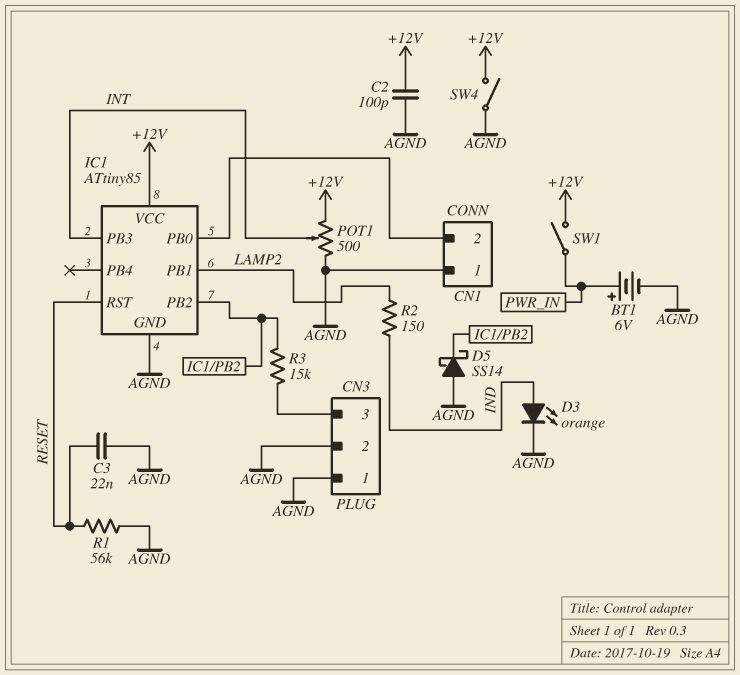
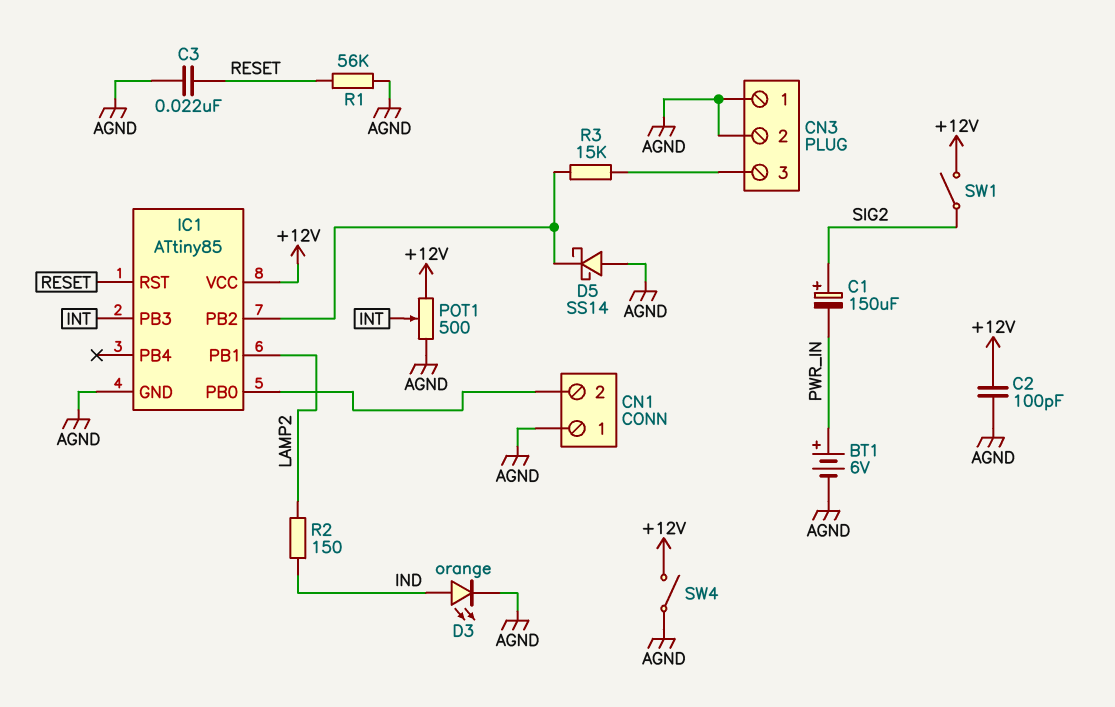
C1: none -> 150uF (plus SIG2, minus PWR_IN)
SW1: switch (+12V, PWR_IN) -> switch (+12V, SIG2)

